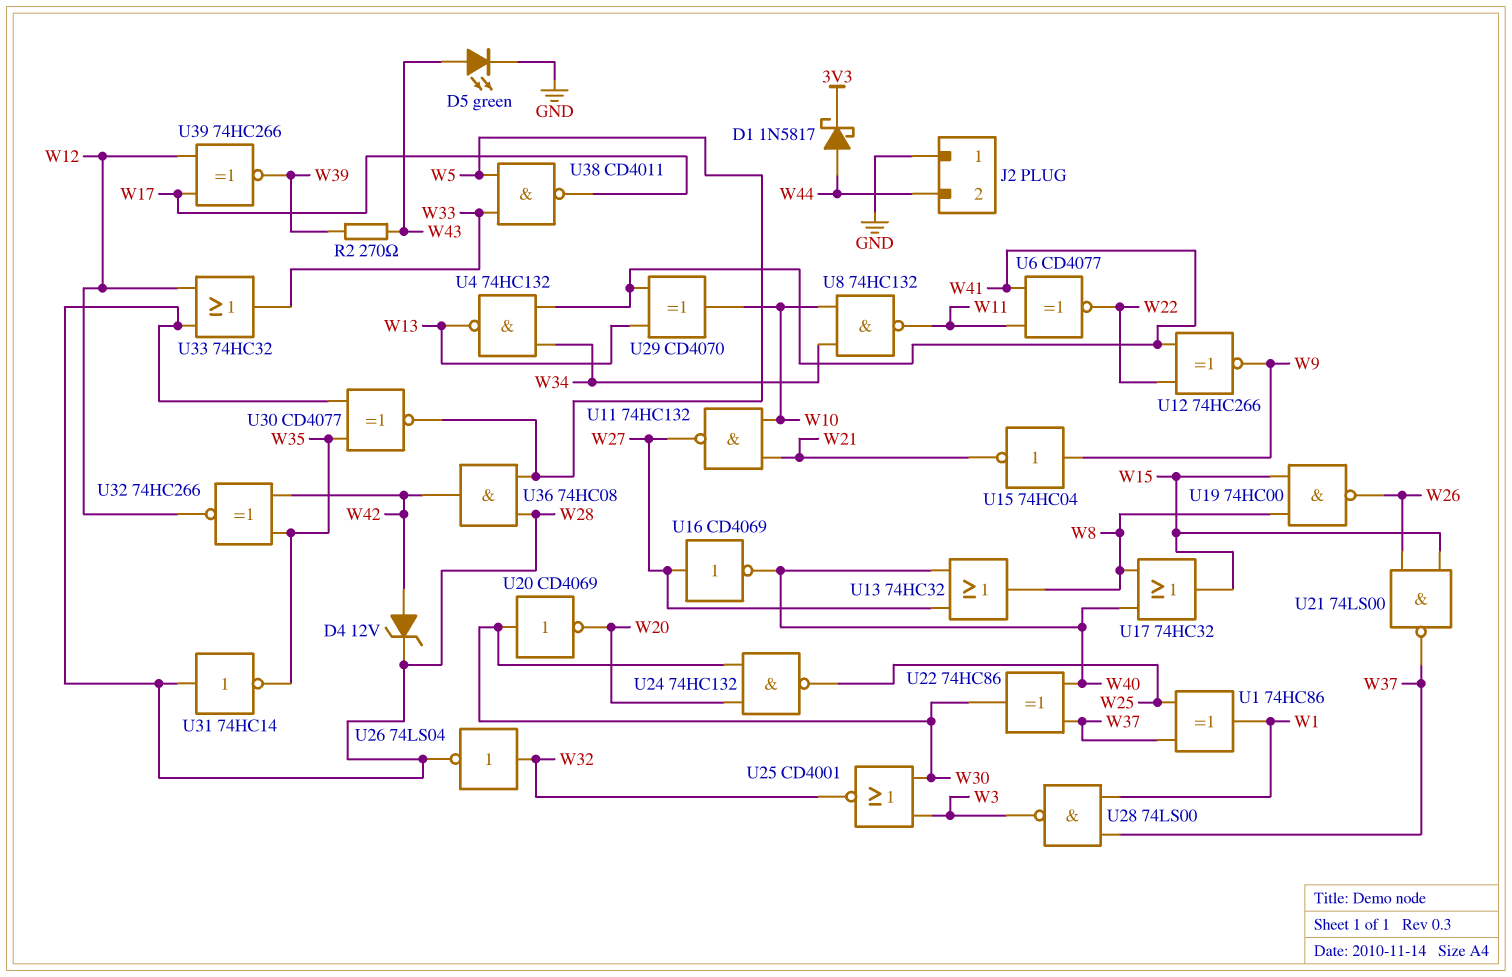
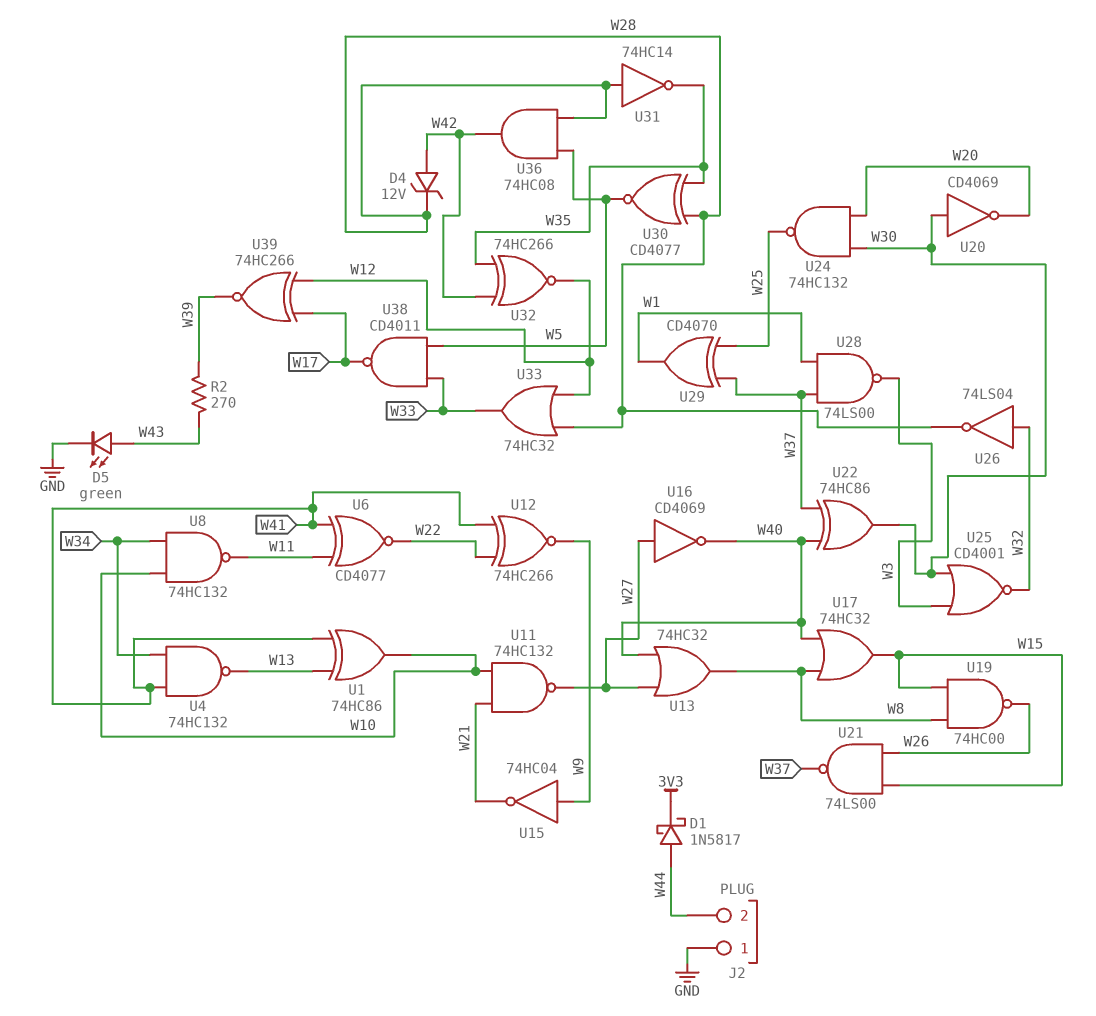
U1: XOR 74HC86 (in W25, in W37, out W1) -> XOR 74HC86 (in W13, in W41, out W10)
U29: XOR CD4070 (in W13, in W41, out W10) -> XOR CD4070 (in W25, in W37, out W1)

